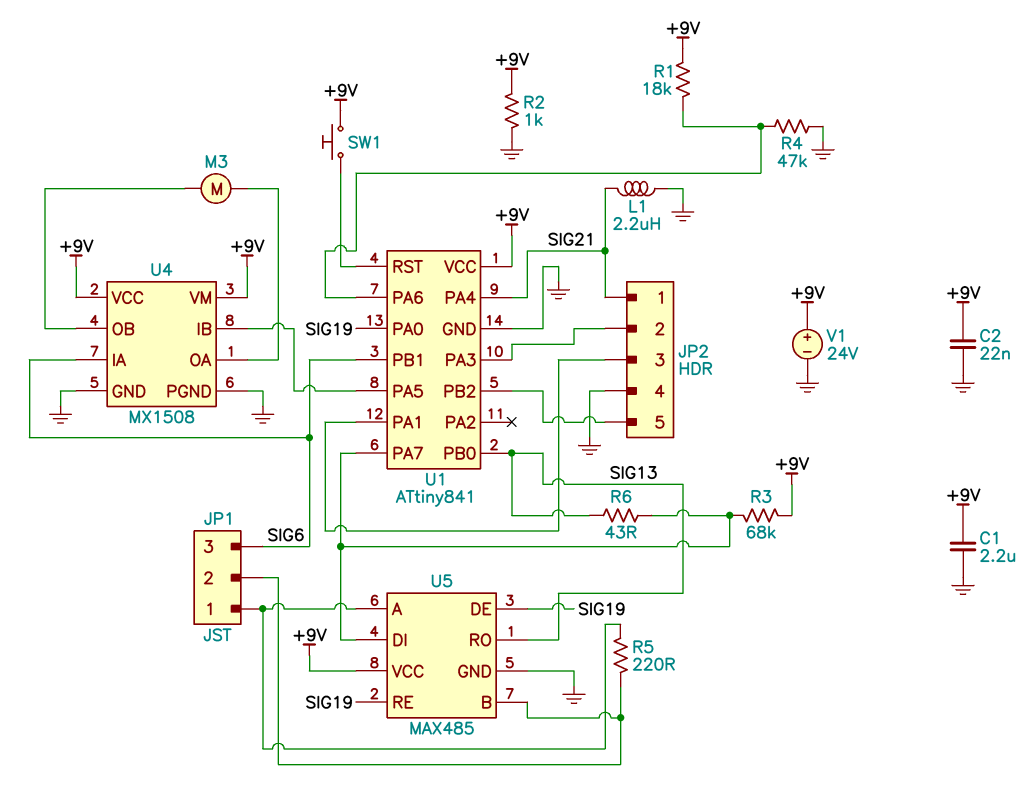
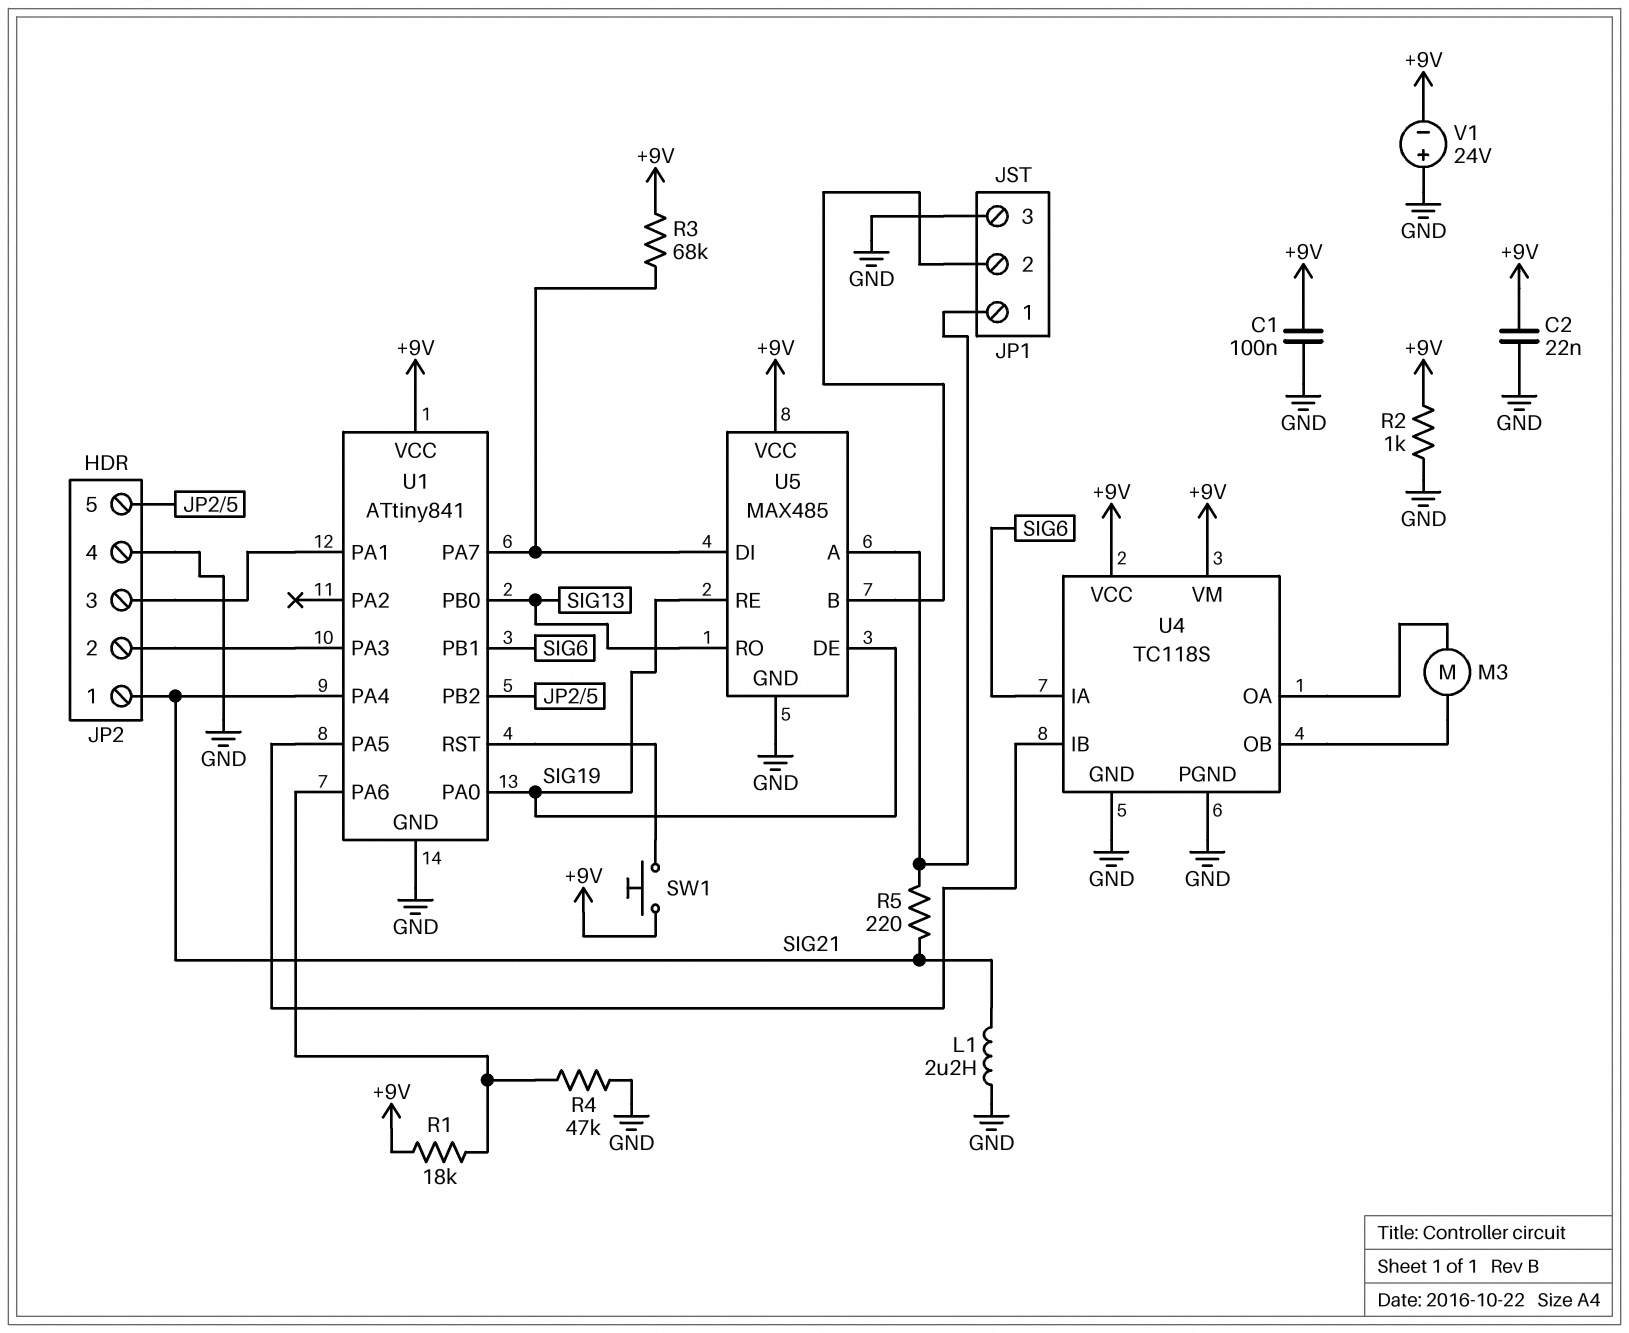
C1: 2.2uF (+9V, GND) -> 100nF (+9V, GND)
JP1 pin 3: SIG6 -> GND
R5: 220 (JP1/1, JP1/2) -> 220 (JP1/1, SIG21)
R6: 43 (SIG13, U1/PA7) -> none
U4: MX1508 -> TC118S
V1: 24V (plus +9V, minus GND) -> 24V (plus GND, minus +9V)

